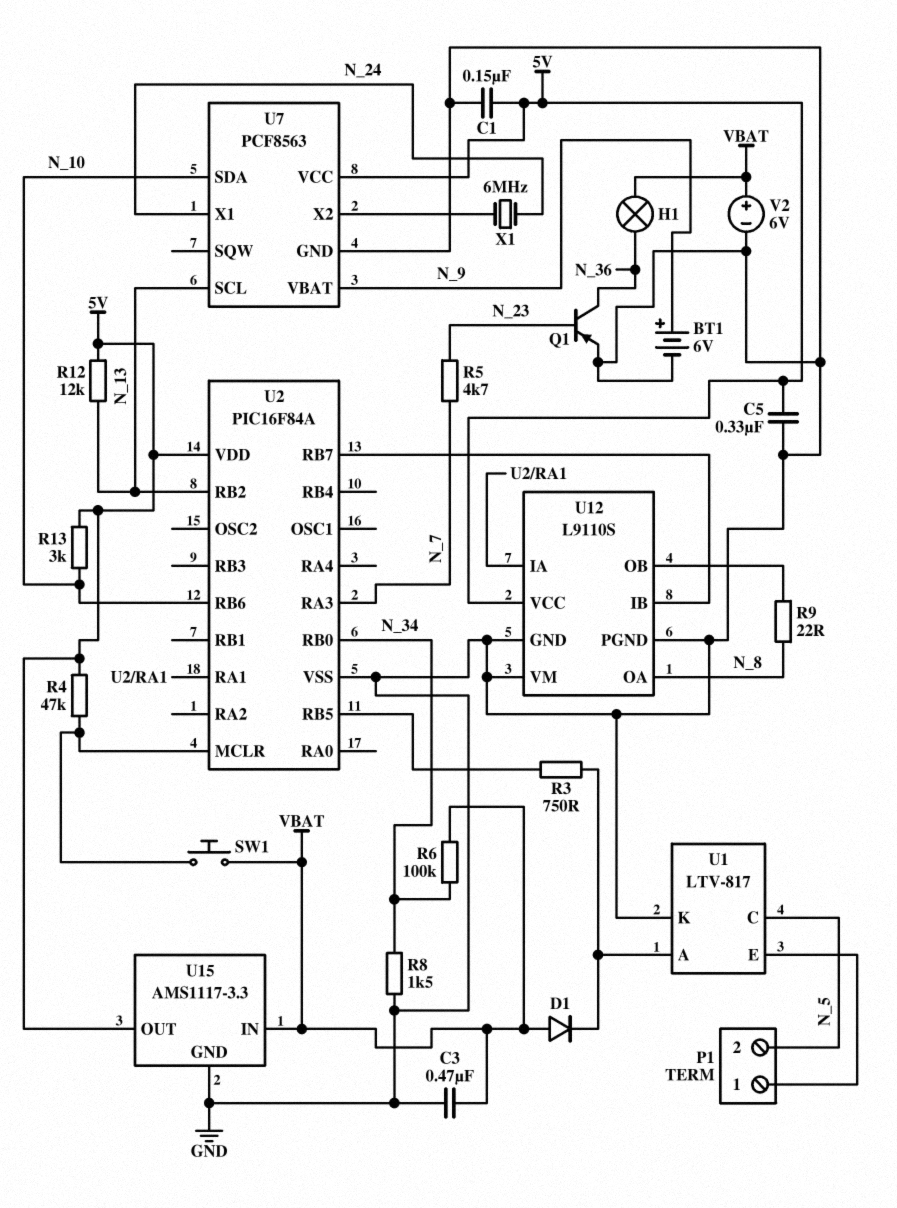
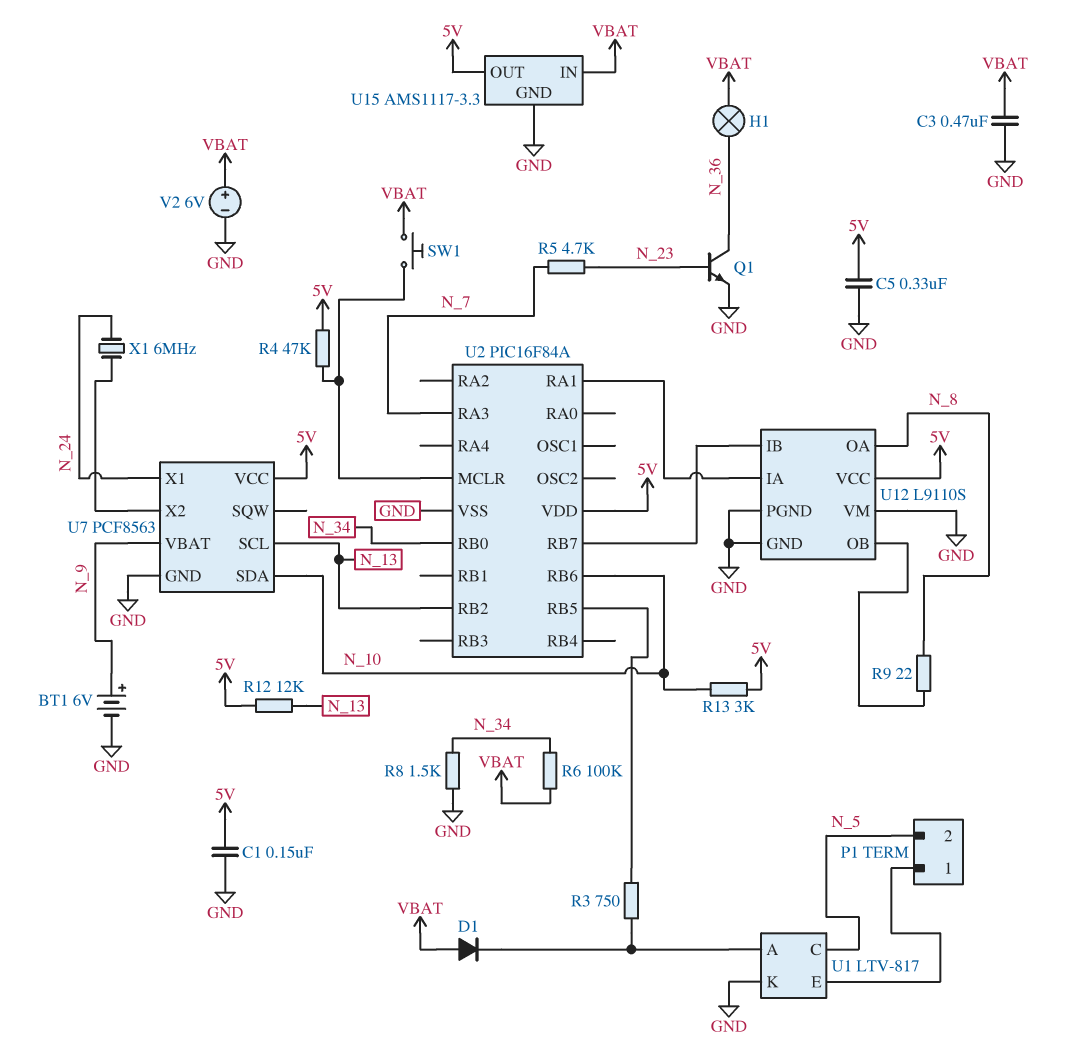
Q1: PNP (B N_23, C N_36, E GND) -> NPN (B N_23, C N_36, E GND)

